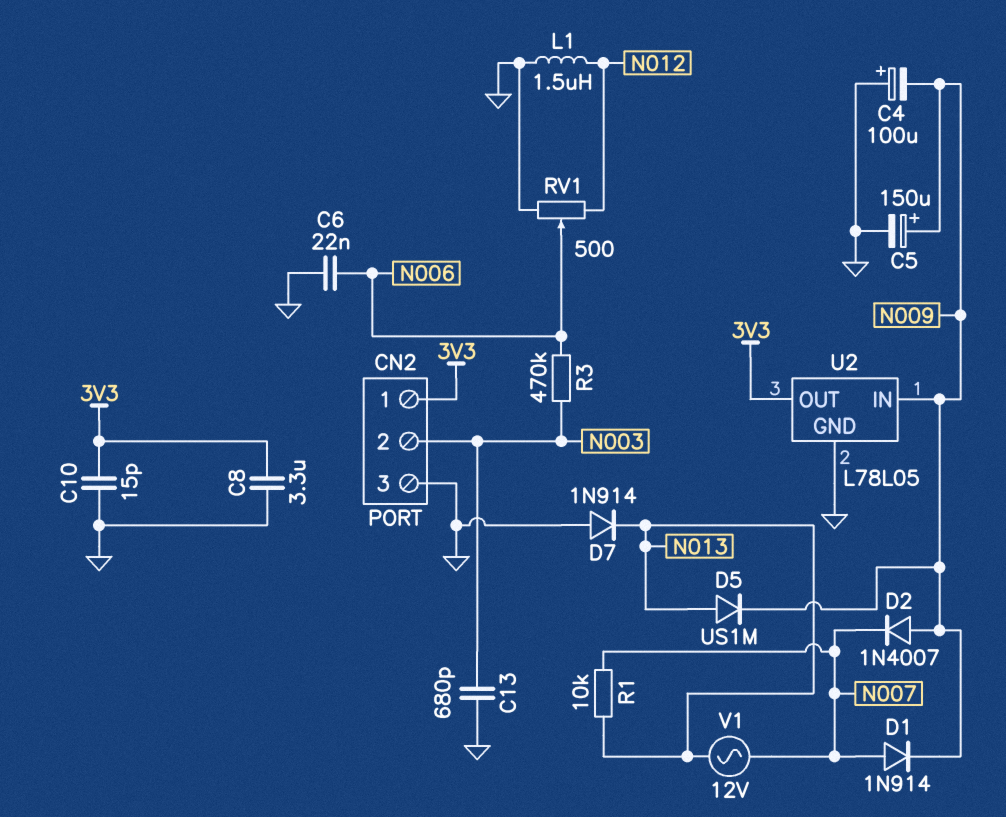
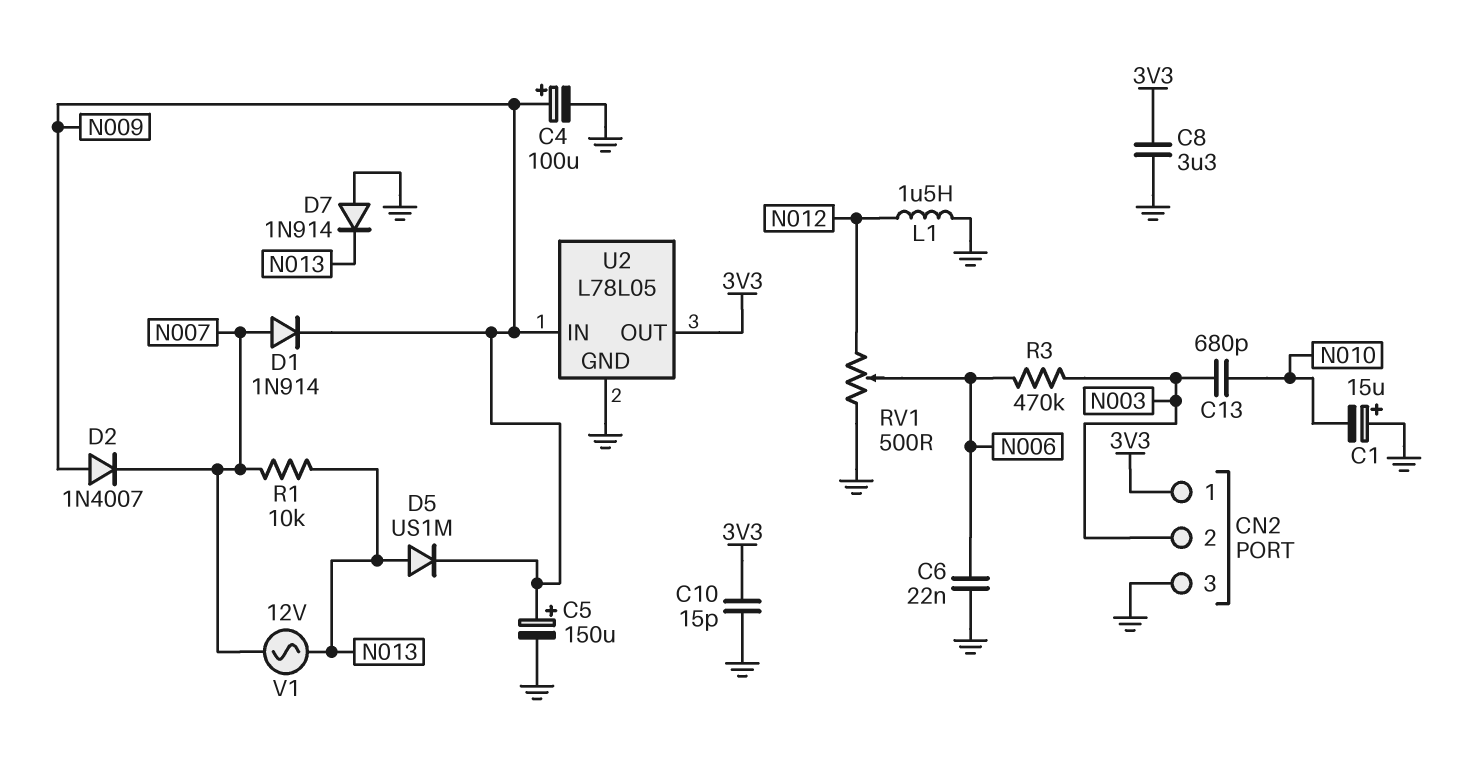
C1: none -> 15uF (plus GND, minus N010)
C4: 100uF (plus GND, minus N009) -> 100uF (plus N009, minus GND)
C13: 680pF (GND, N003) -> 680pF (N003, N010)

